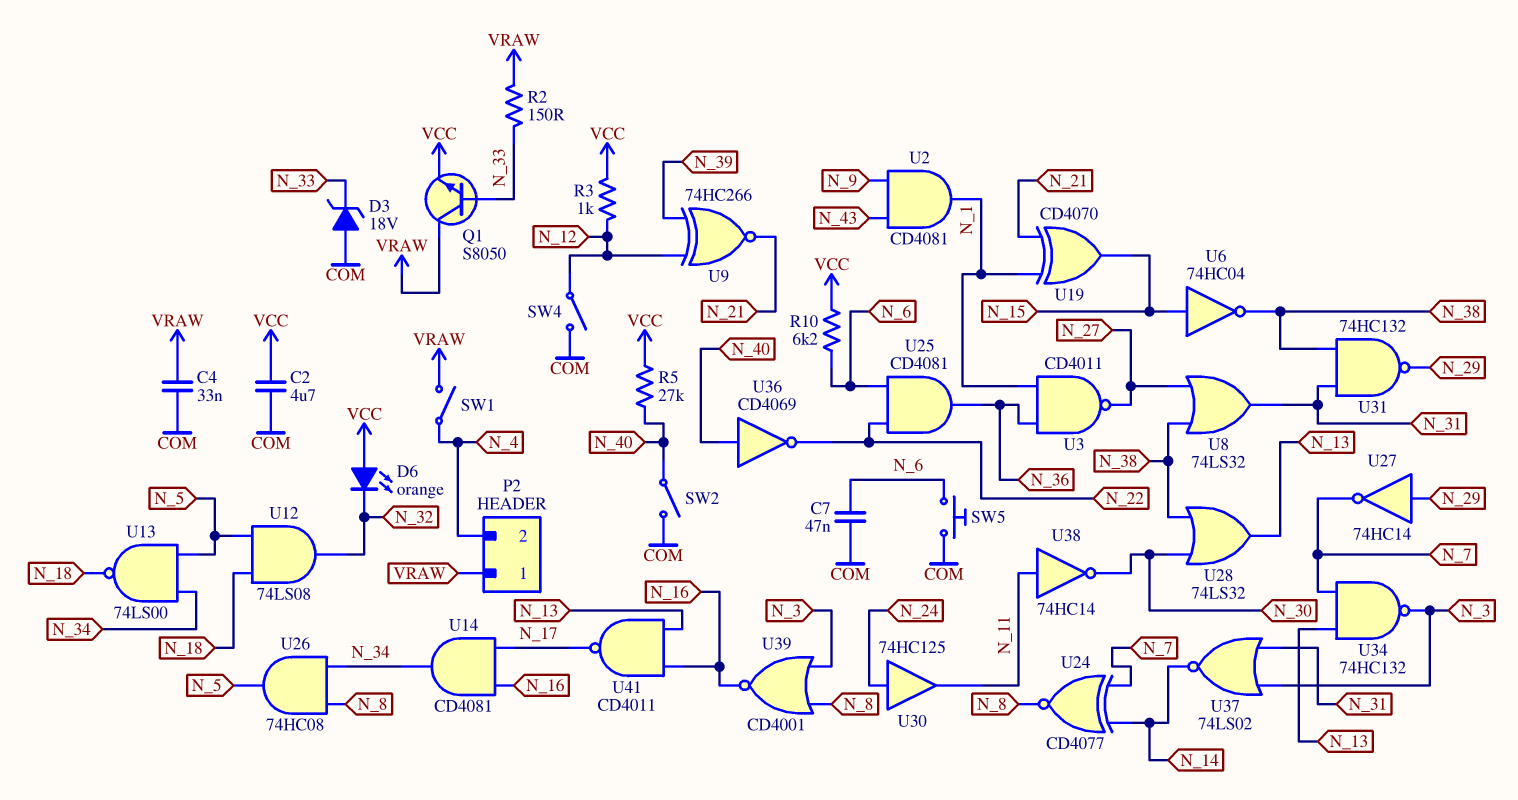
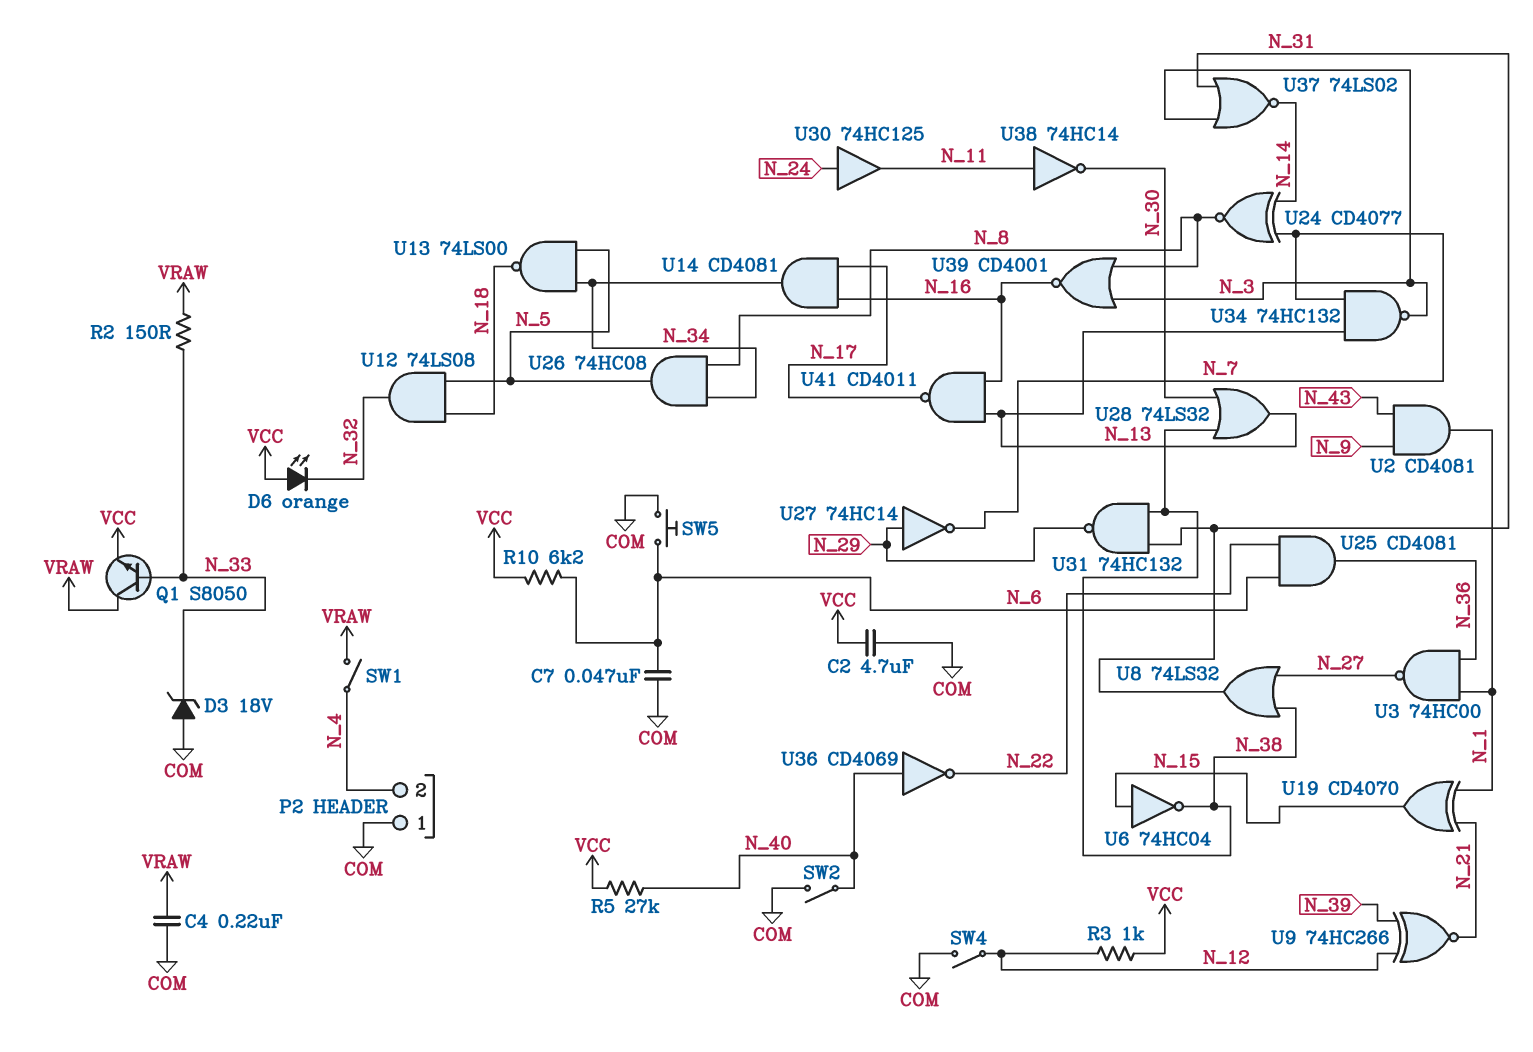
C4: 33nF (COM, VRAW) -> 220nF (COM, VRAW)
P2 pin 1: VRAW -> COM
U3: NAND CD4011 (in N_1, in N_36, out N_27) -> NAND 74HC00 (in N_1, in N_36, out N_27)

